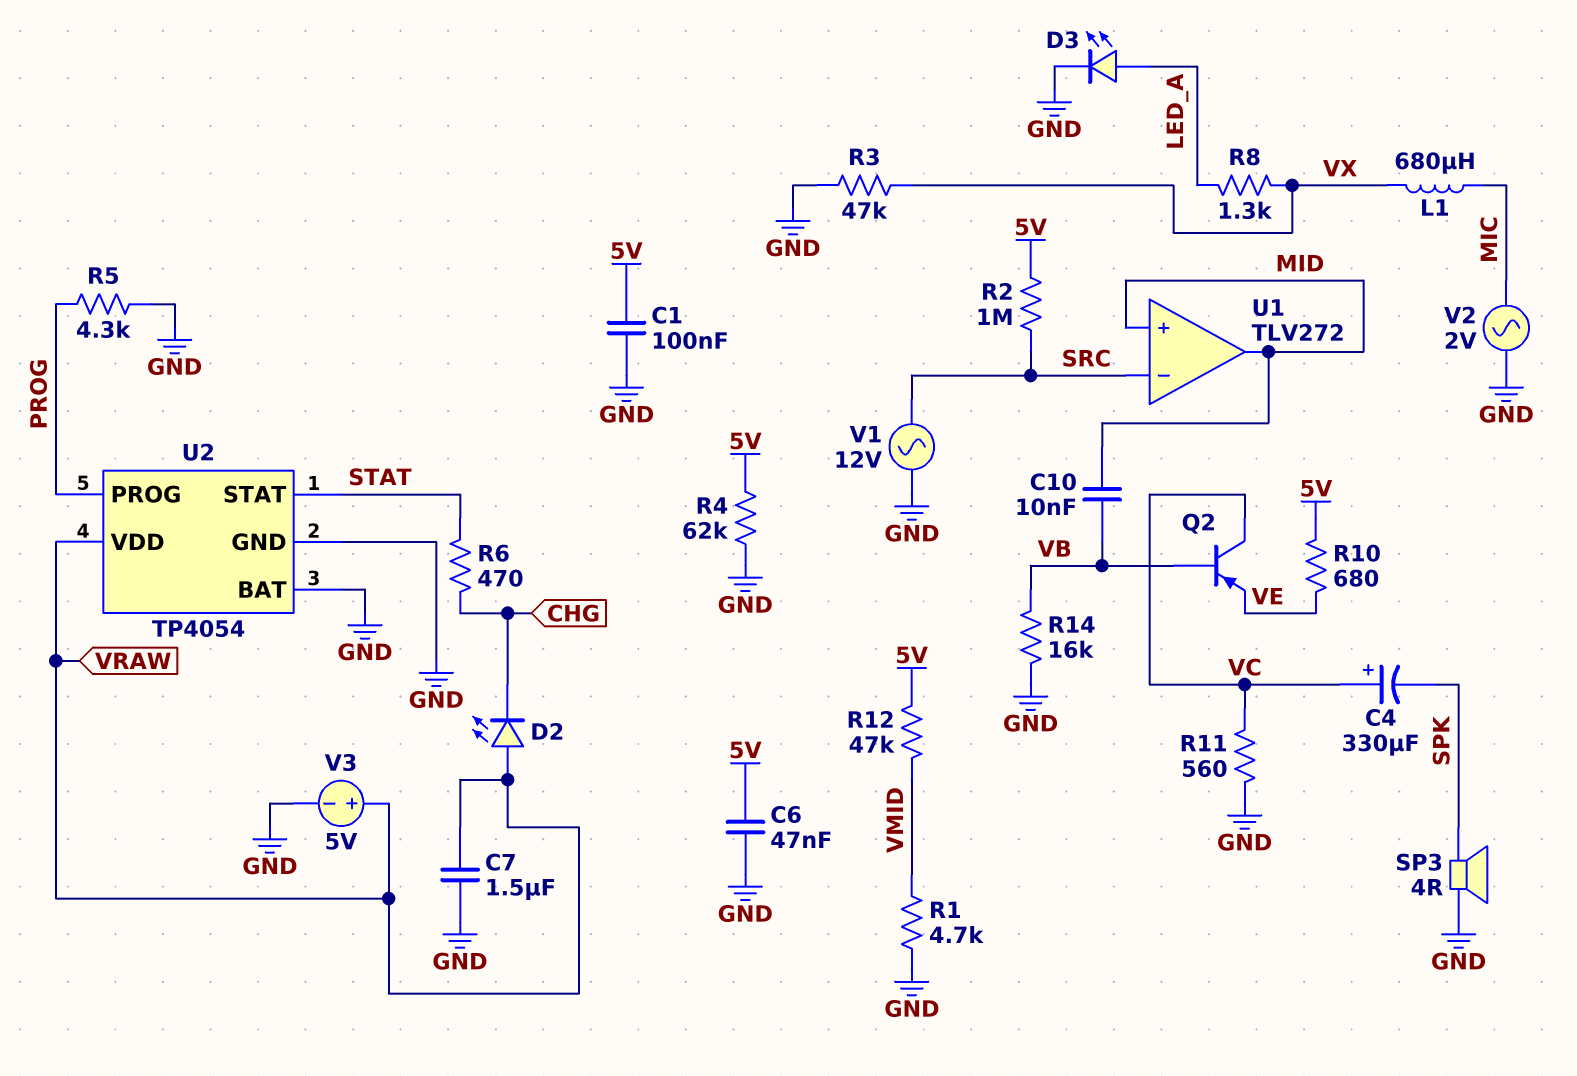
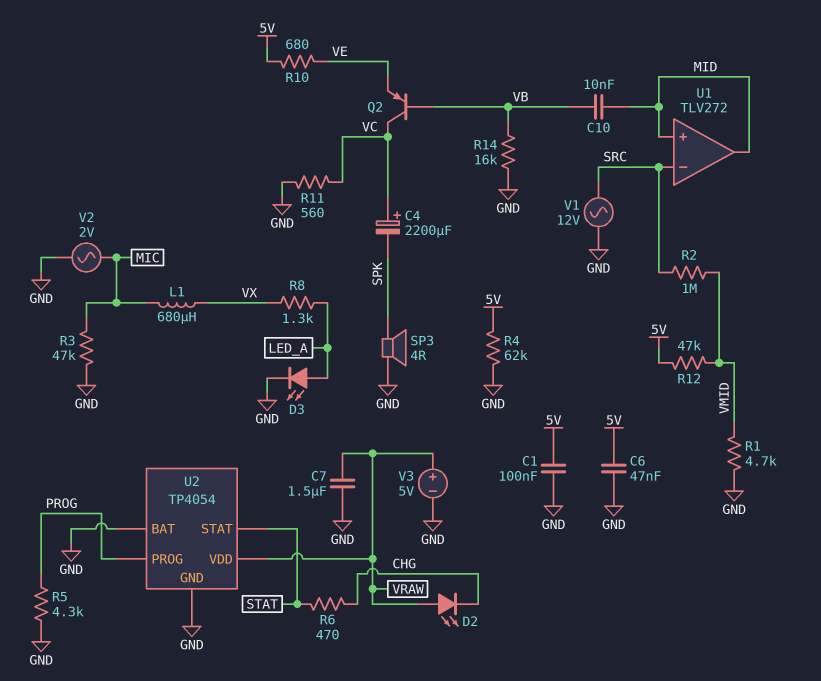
C4: 330uF (plus VC, minus SPK) -> 2200uF (plus VC, minus SPK)
R2: 1M (5V, SRC) -> 1M (SRC, VMID)
R3: 47k (GND, VX) -> 47k (GND, MIC)

